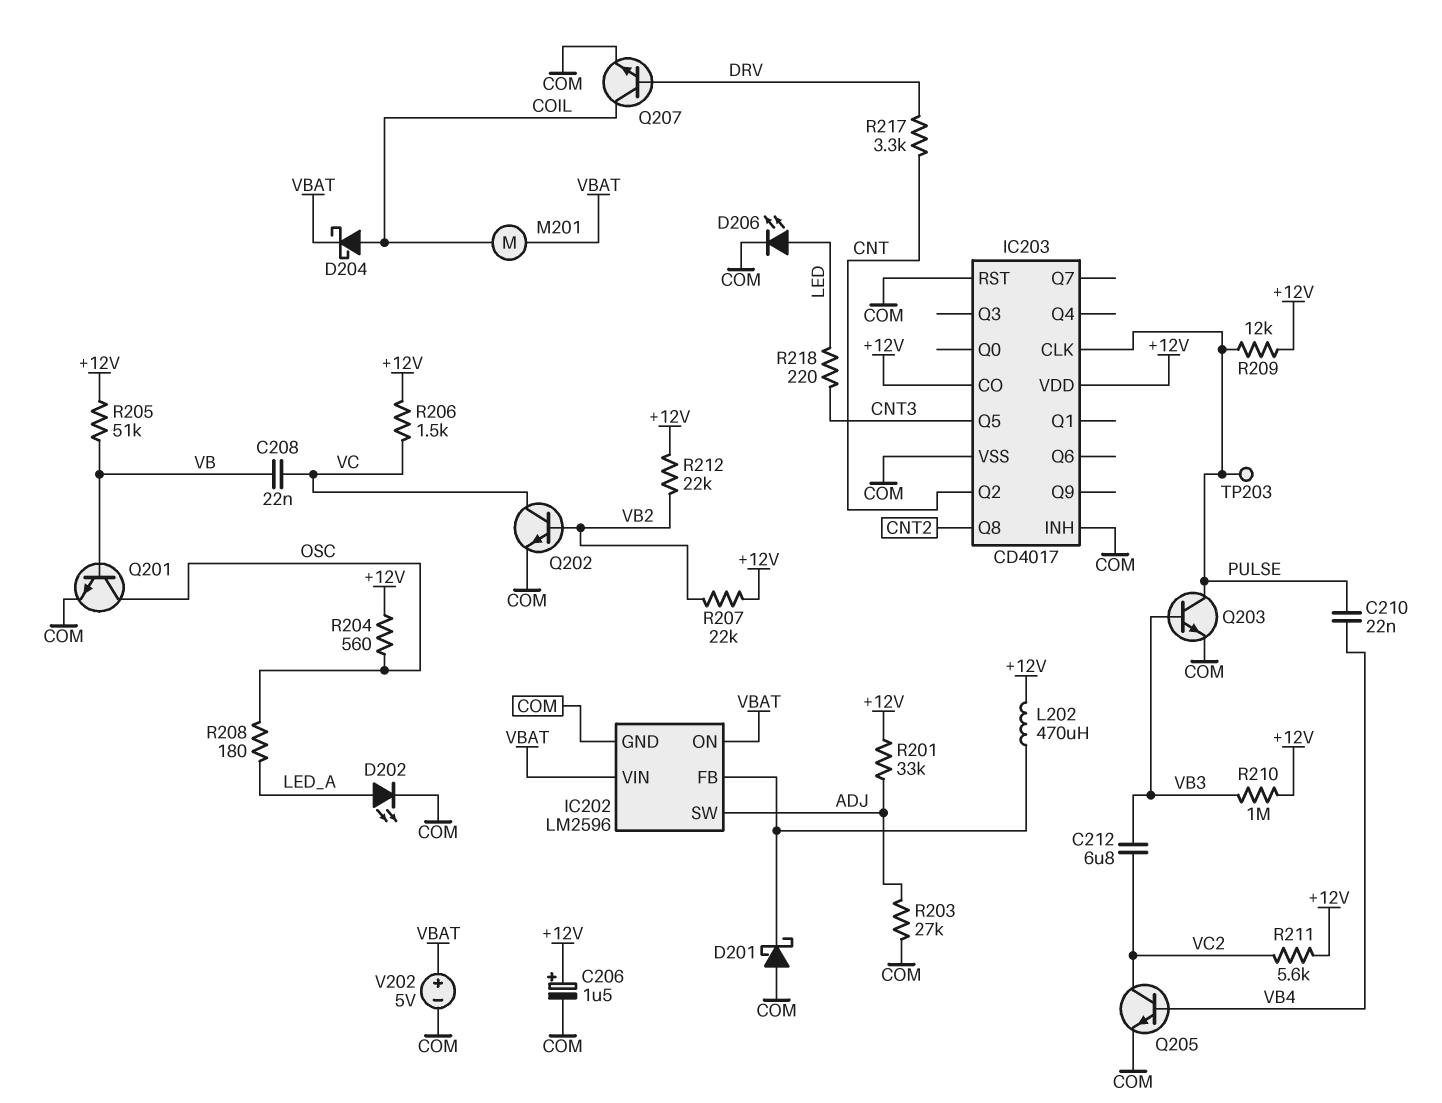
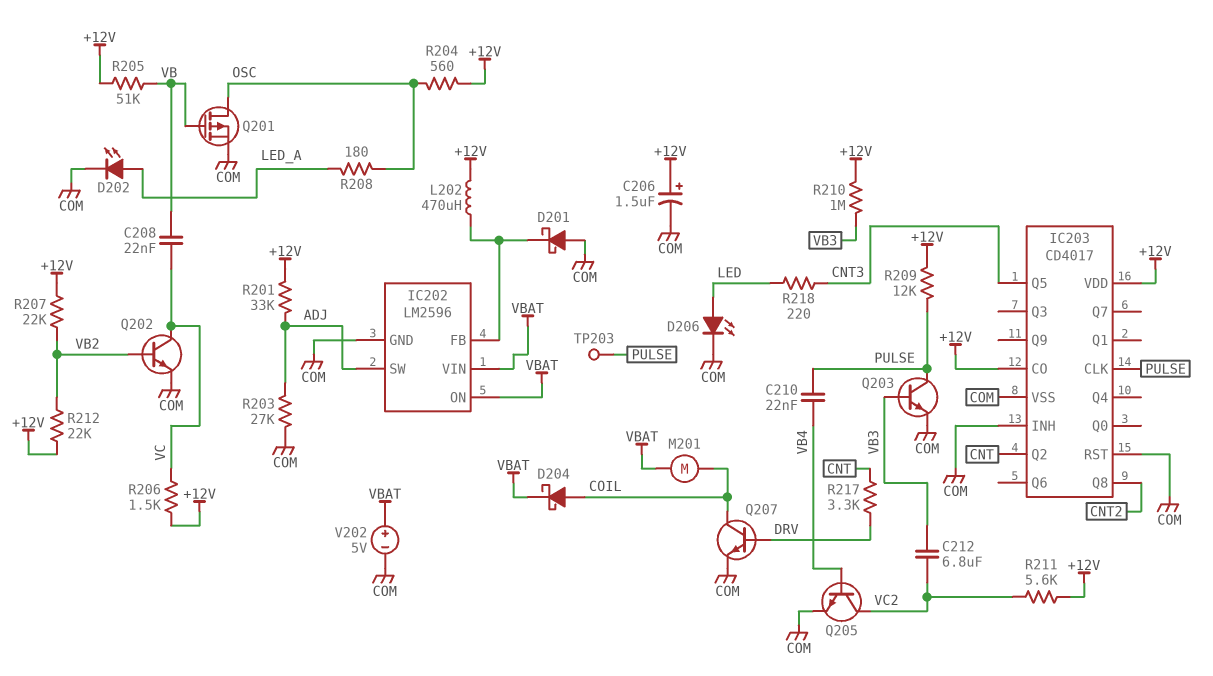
Q201: NPN (B VB, C OSC, E COM) -> PMOS (G VB, D OSC, S COM)

